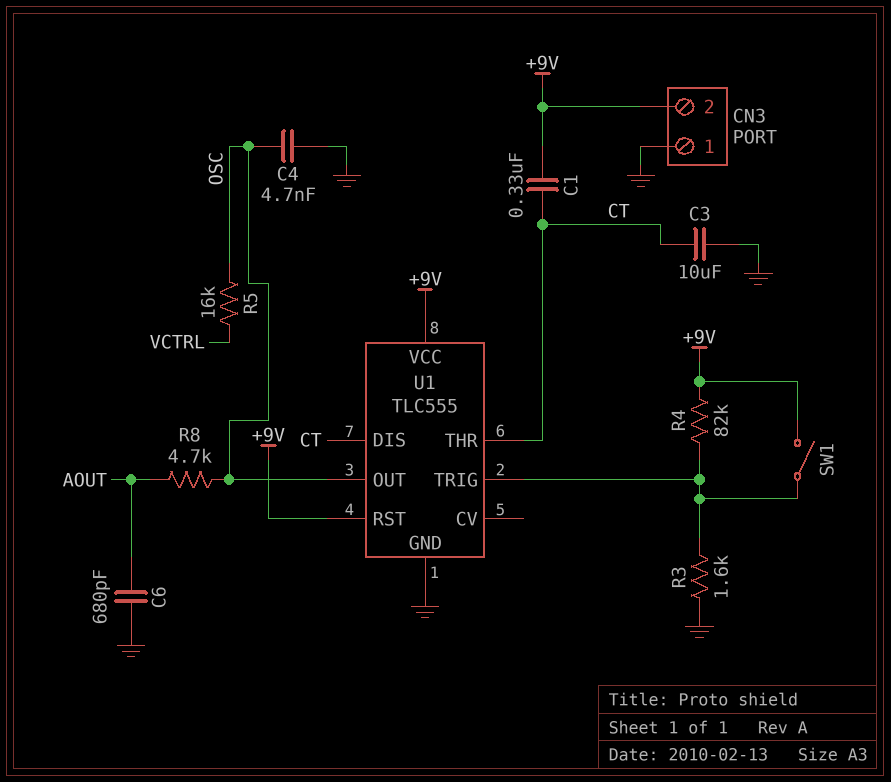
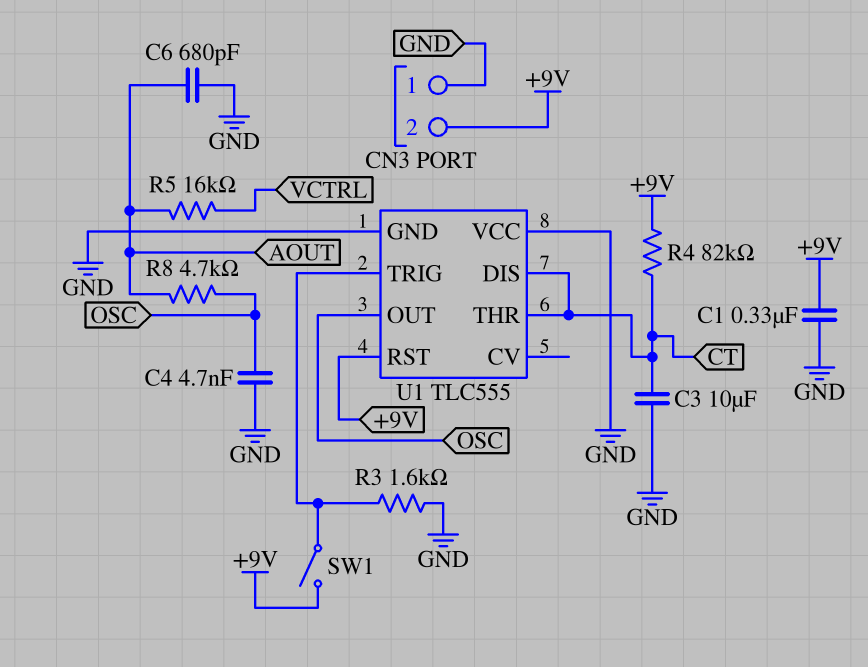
C1: 330nF (+9V, CT) -> 330nF (+9V, GND)
R4: 82k (+9V, U1/TRIG) -> 82k (+9V, CT)
R5: 16k (OSC, VCTRL) -> 16k (AOUT, VCTRL)
U1 pin VCC: +9V -> GND

